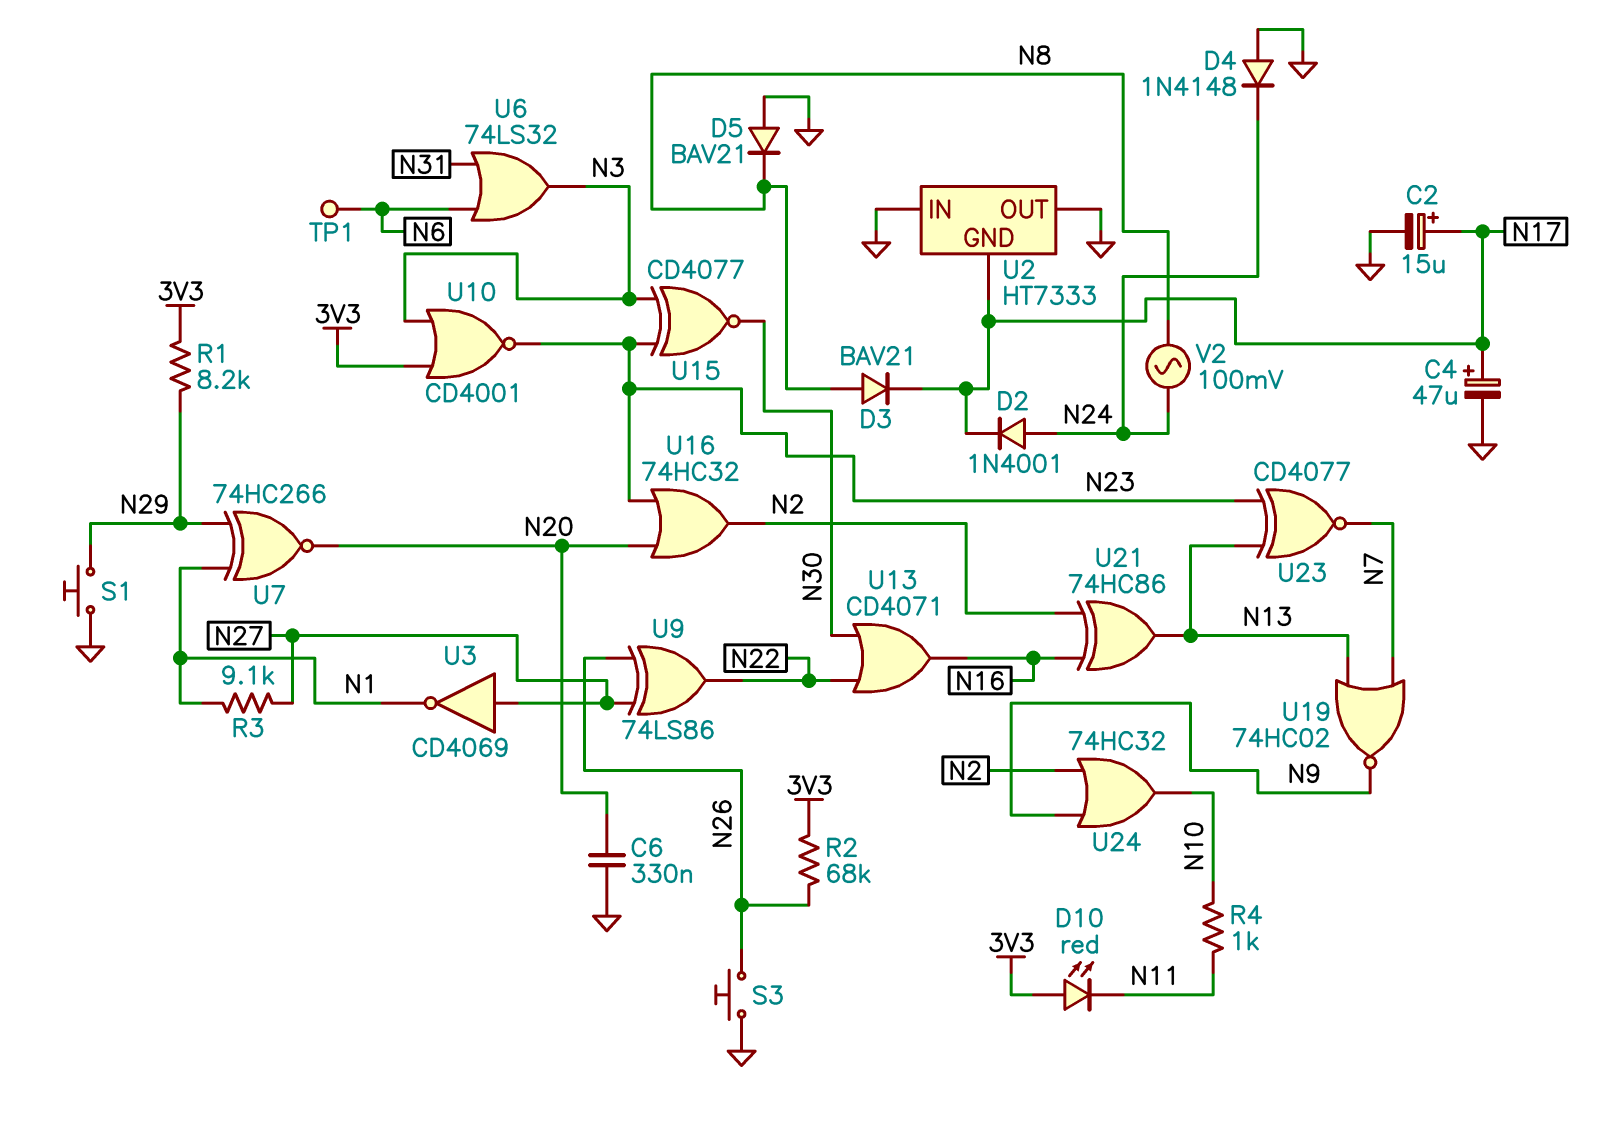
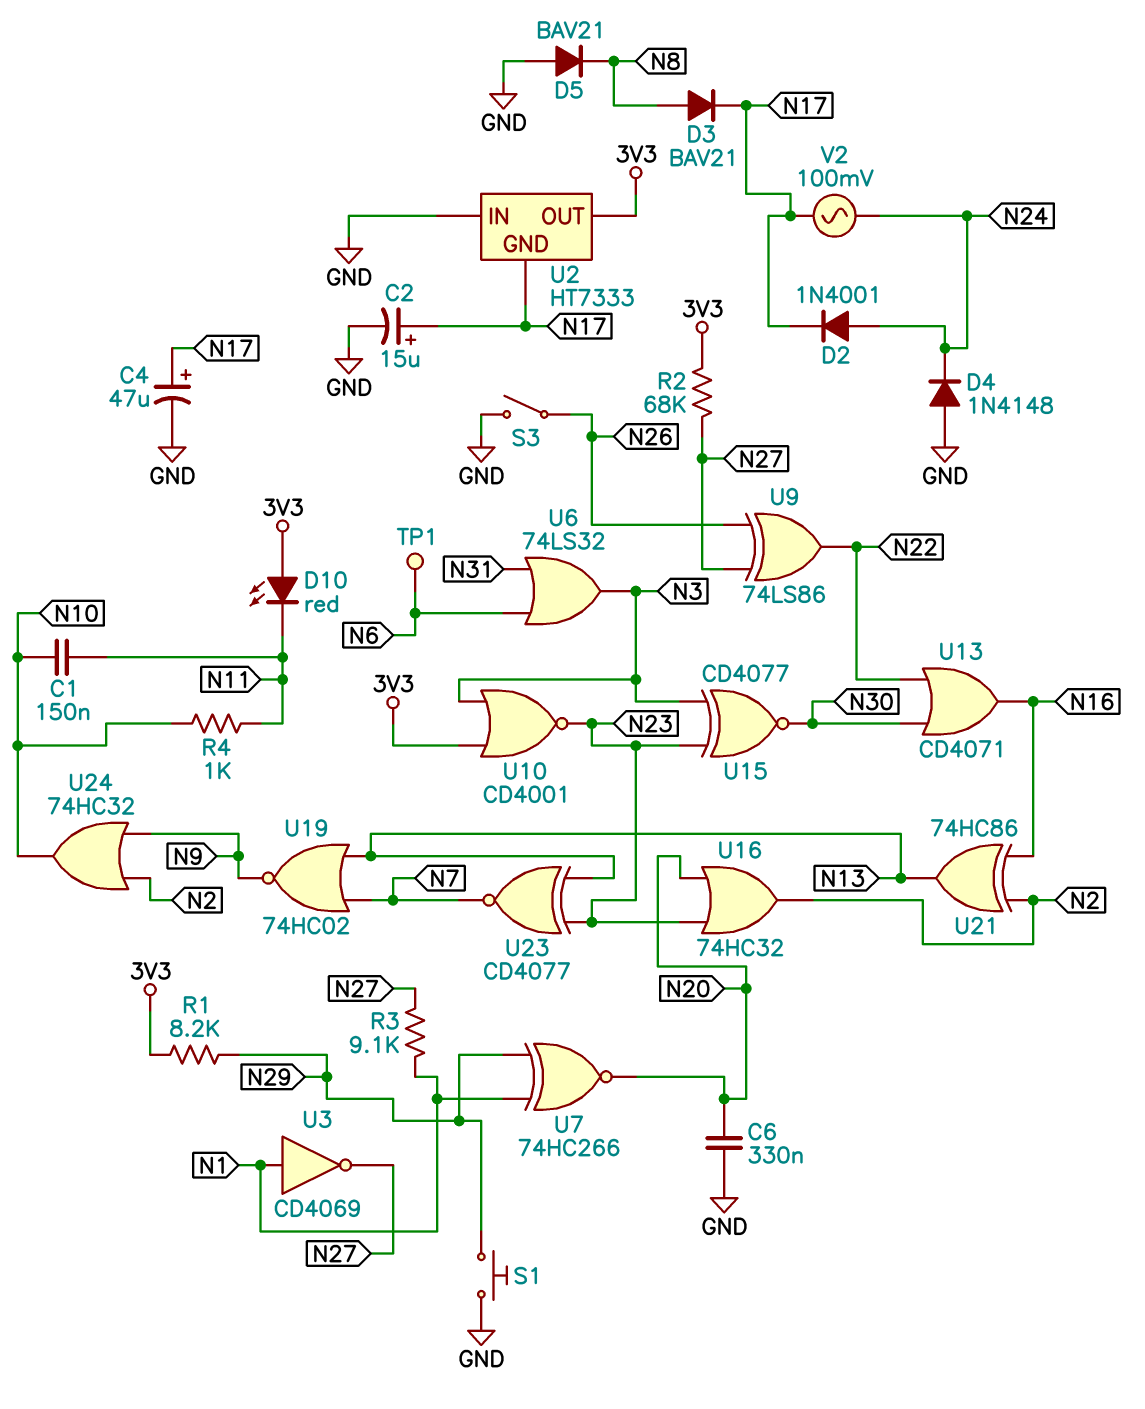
C1: none -> 150nF (N10, N11)
R2: 68k (3V3, N26) -> 68k (3V3, N27)
S3: button (GND, N26) -> switch (GND, N26)
U2 pin OUT: GND -> 3V3
U3: NOT CD4069 (in N27, out N1) -> NOT CD4069 (in N1, out N27)
V2: AC 100mV (N8, N24) -> AC 100mV (N17, N24)

